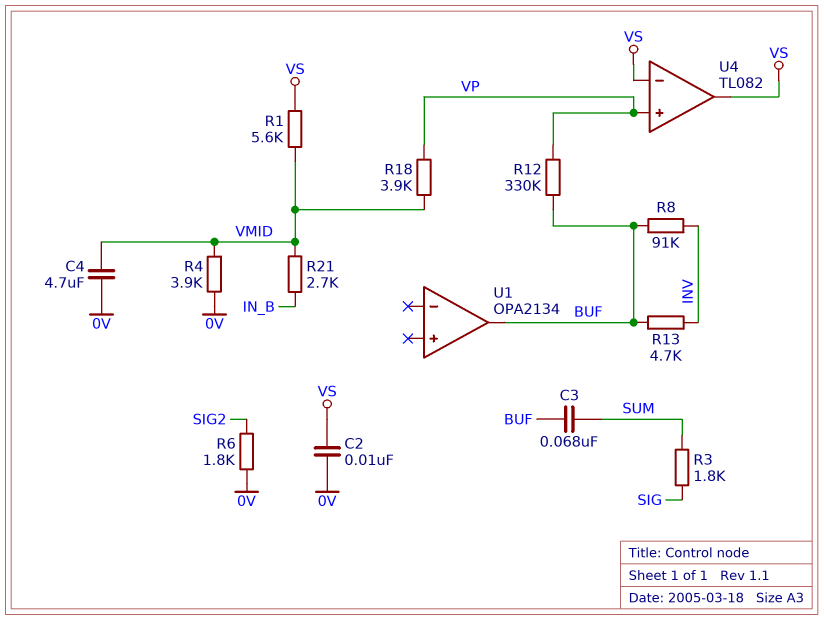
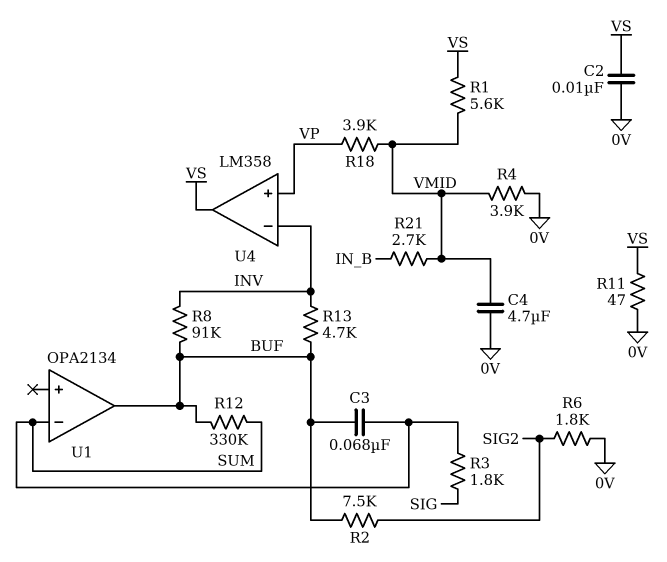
R2: none -> 7.5k (BUF, SIG2)
R11: none -> 47 (0V, VS)
R12: 330k (BUF, VP) -> 330k (BUF, SUM)
U1 pin in-: none -> SUM
U4: TL082 -> LM358
U4 pin in-: VS -> INV

